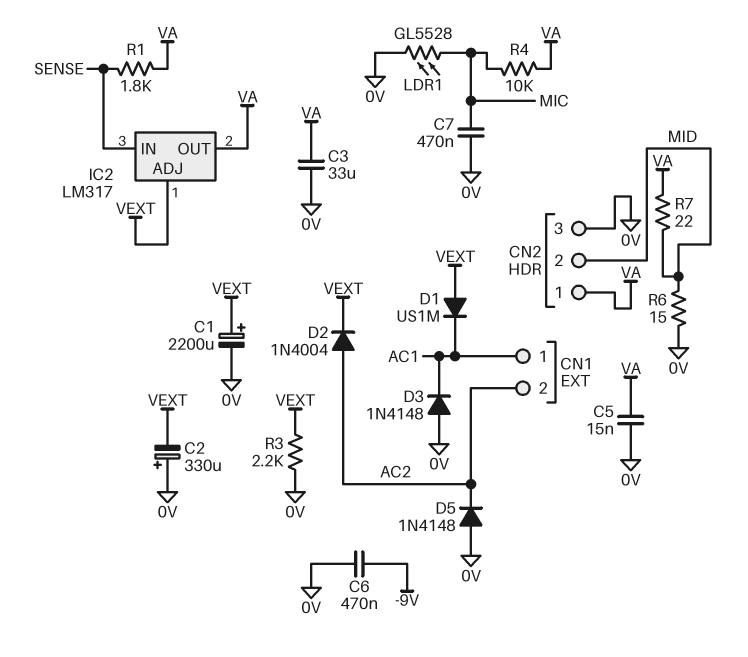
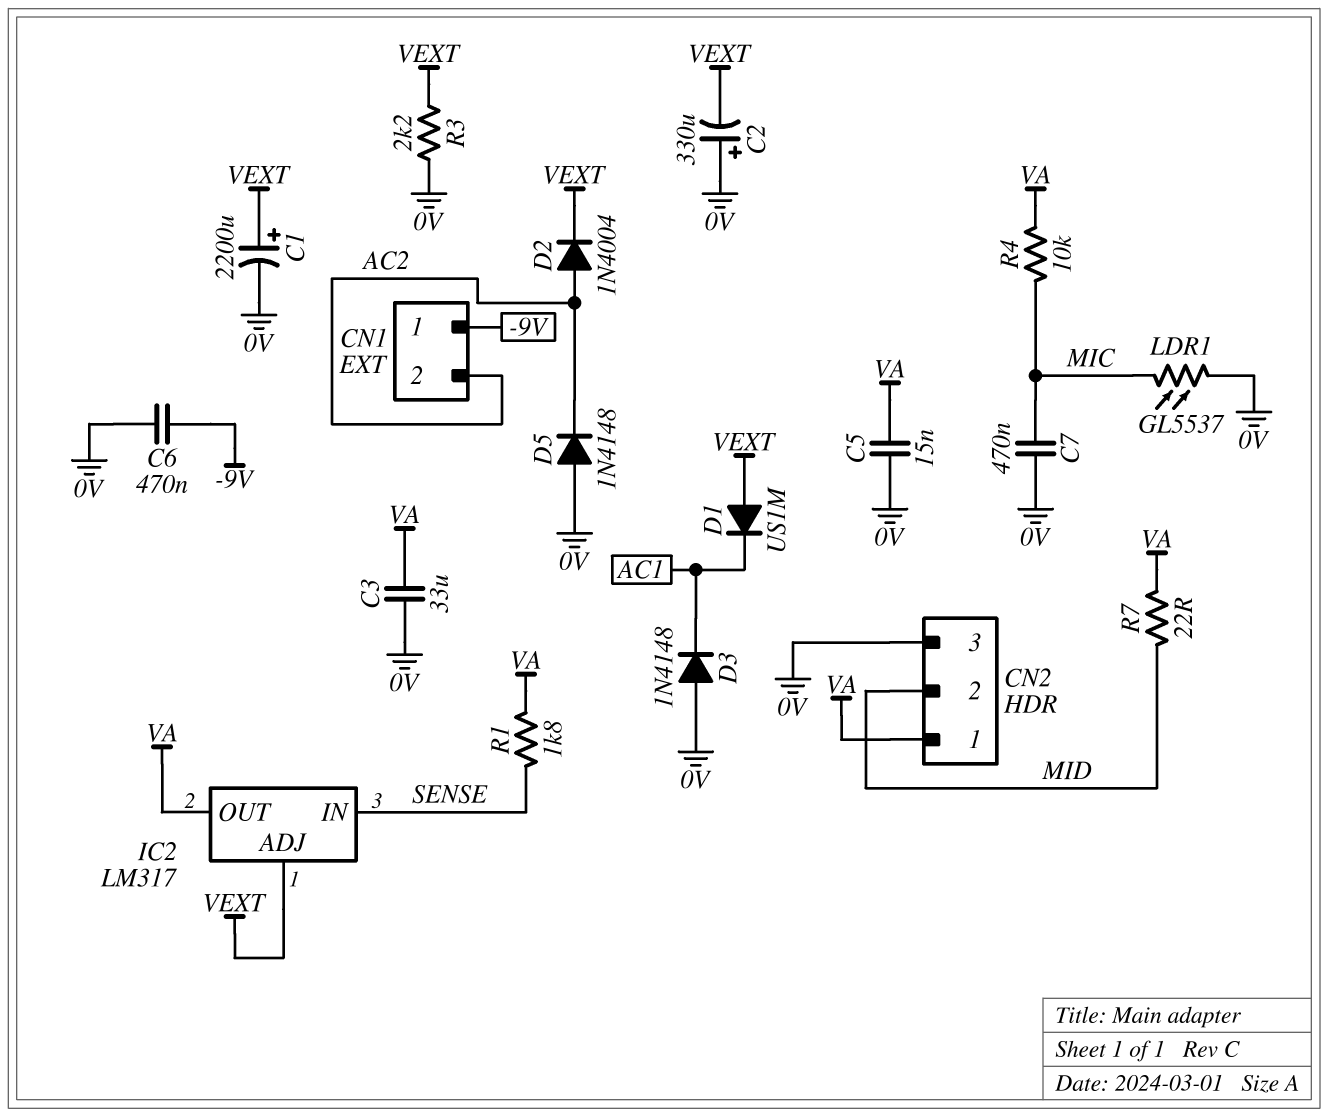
CN1 pin 1: AC1 -> -9V
LDR1: GL5528 (0V, MIC) -> GL5537 (0V, MIC)
R6: 15 (0V, MID) -> none

